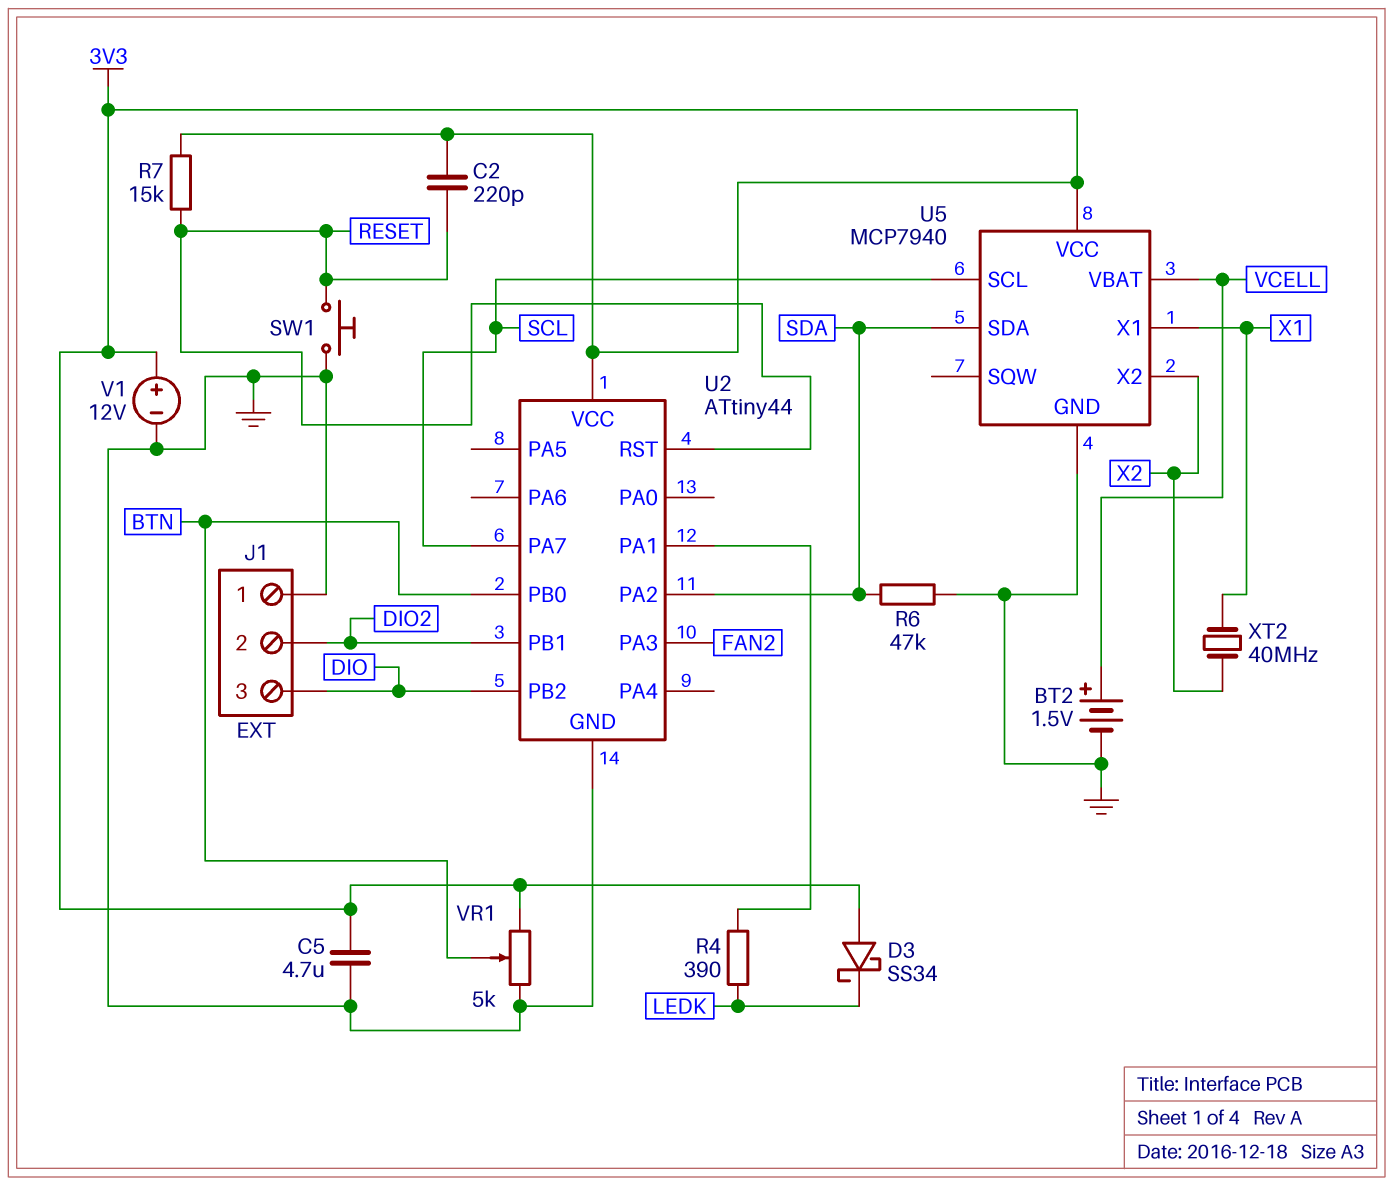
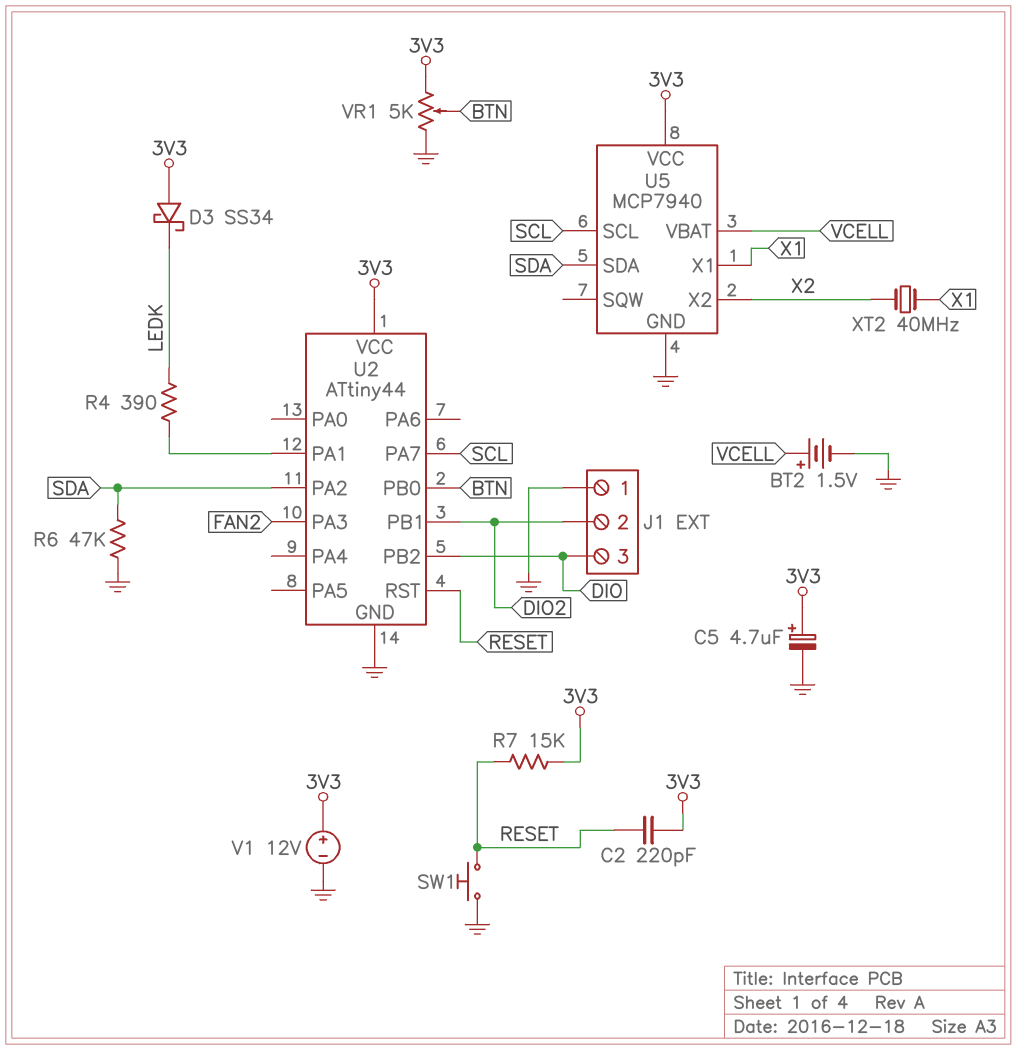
C5: 4.7uF (3V3, GND) -> 4.7uF (plus 3V3, minus GND)

